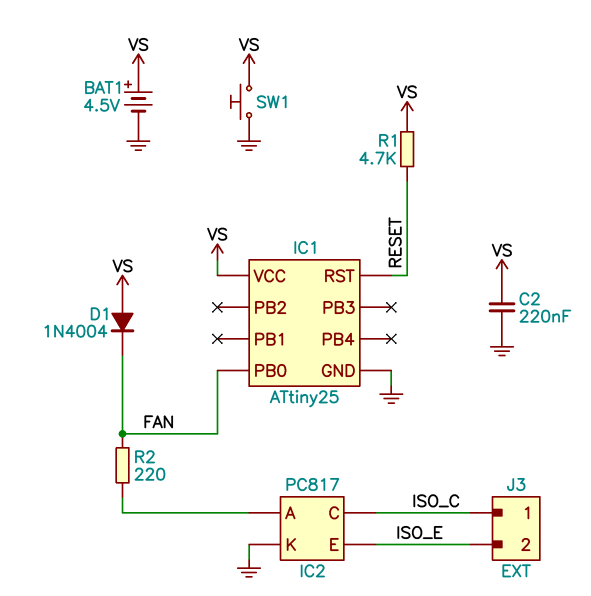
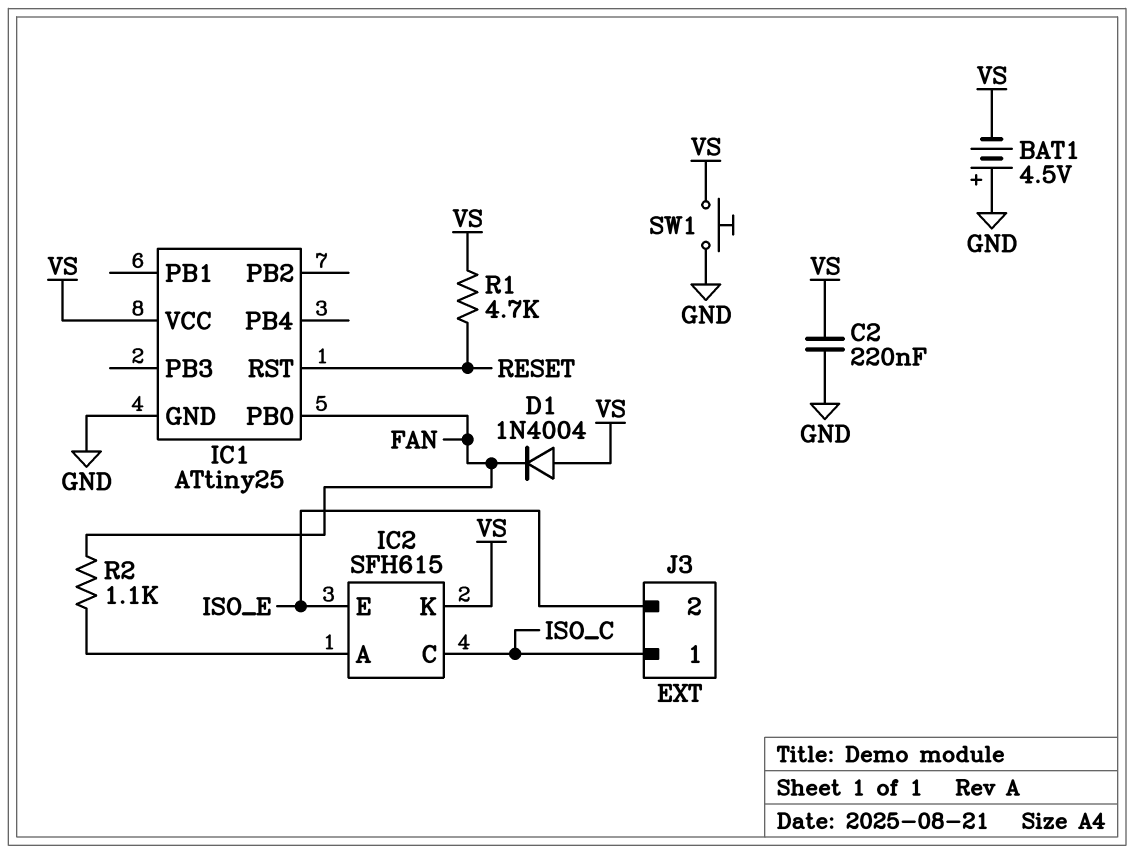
BAT1: 4.5V (plus VS, minus GND) -> 4.5V (plus GND, minus VS)
IC2: PC817 -> SFH615
IC2 pin K: GND -> VS
R2: 220 (FAN, IC2/A) -> 1.1k (FAN, IC2/A)

